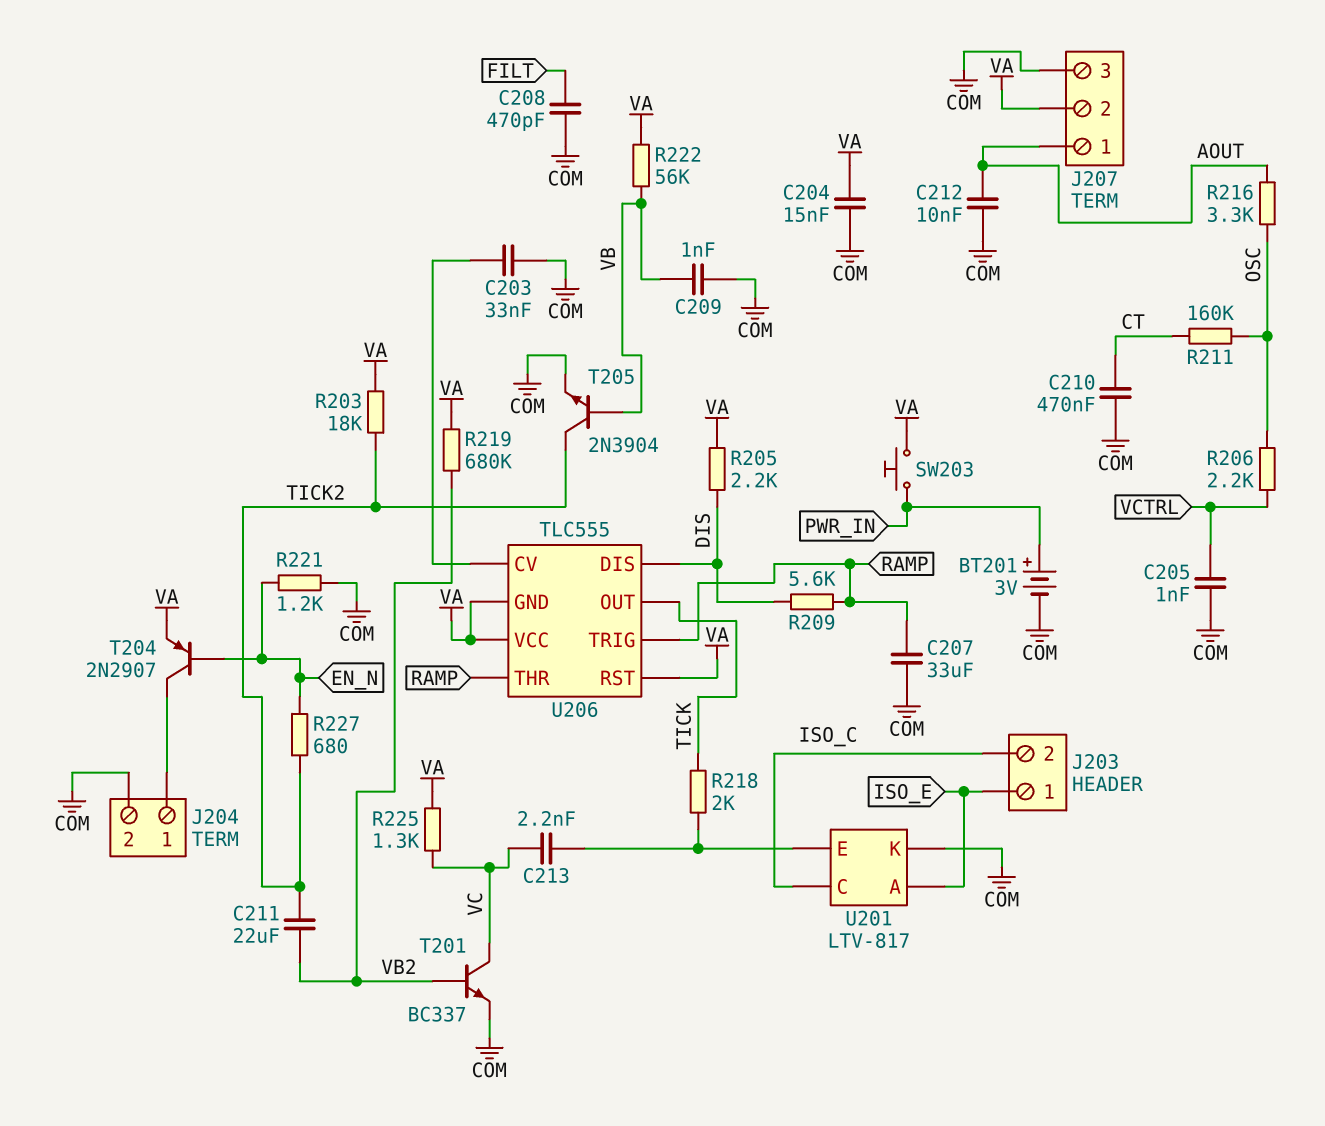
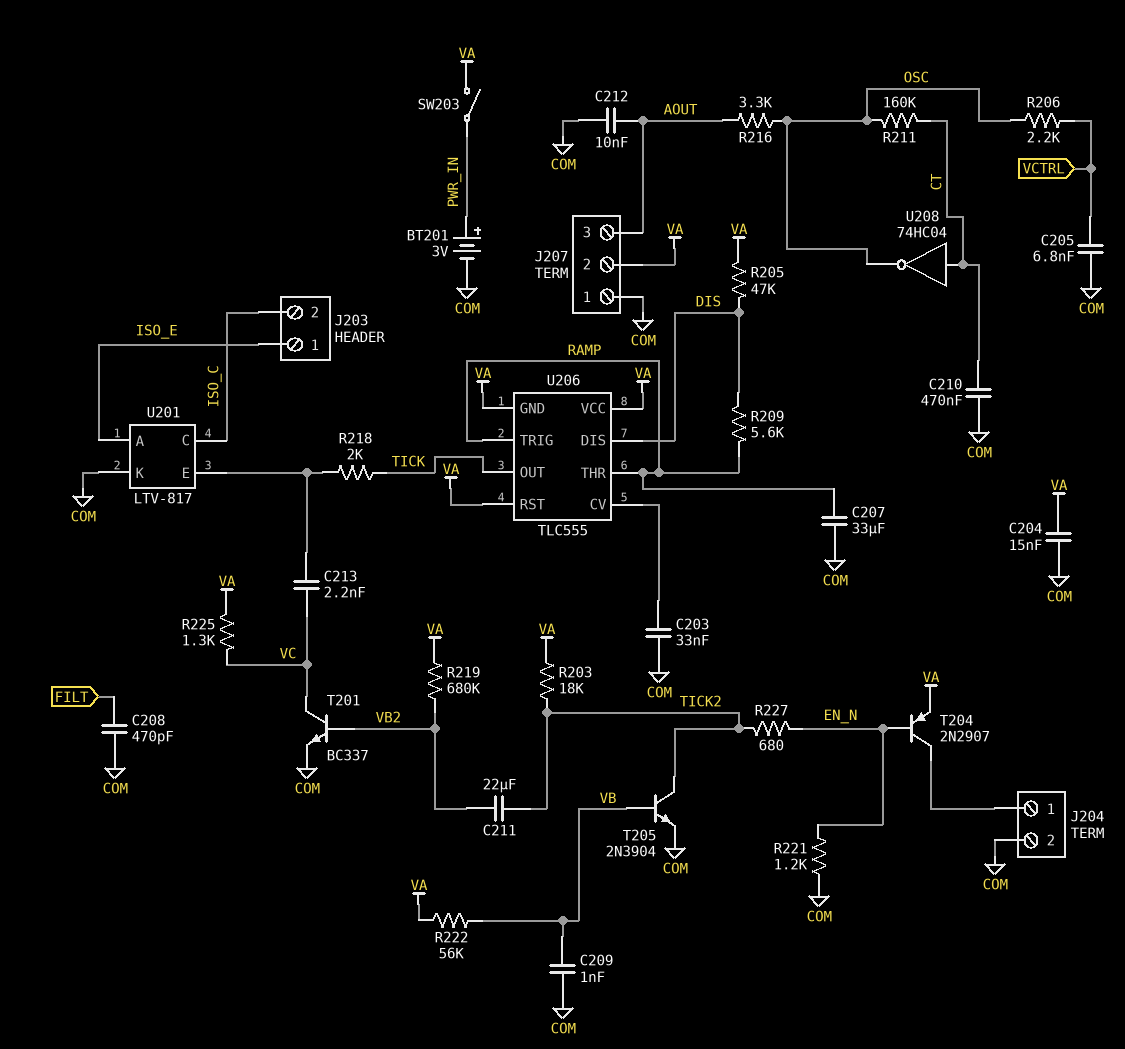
C205: 1nF (COM, VCTRL) -> 6.8nF (COM, VCTRL)
J207 pin 1: AOUT -> COM
J207 pin 3: COM -> AOUT
R205: 2.2k (DIS, VA) -> 47k (DIS, VA)
SW203: button (PWR_IN, VA) -> switch (PWR_IN, VA)
U208: none -> NOT 74HC04 (in CT, out OSC)

